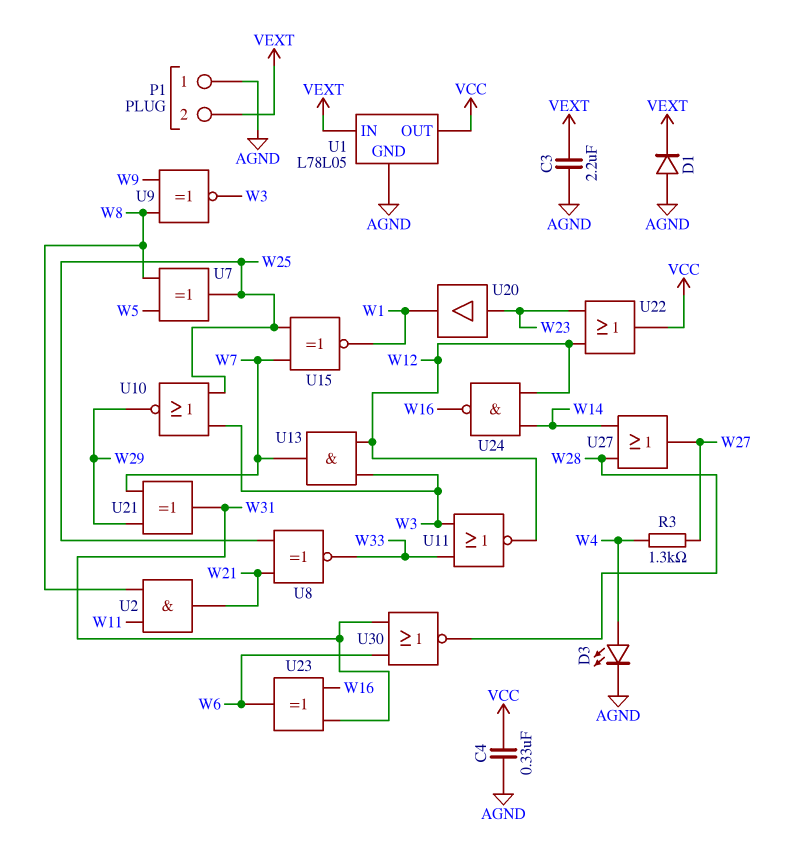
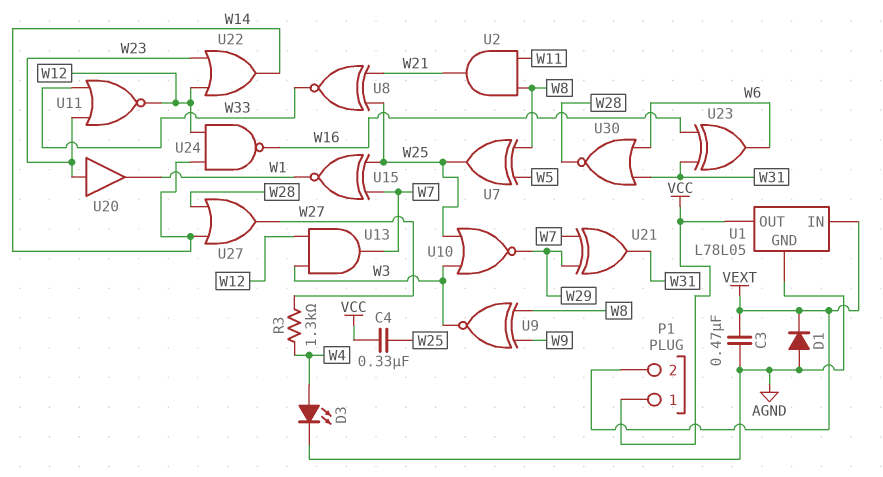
C3: 2.2uF (AGND, VEXT) -> 470nF (AGND, VEXT)
C4: 330nF (AGND, VCC) -> 330nF (VCC, W25)
P1 pin 1: AGND -> VCC
U11: NOR (in W3, in W33, out W12) -> NOR (in W23, in W33, out W12)
U22: OR (in W12, in W23, out VCC) -> OR (in W12, in W23, out W14)

